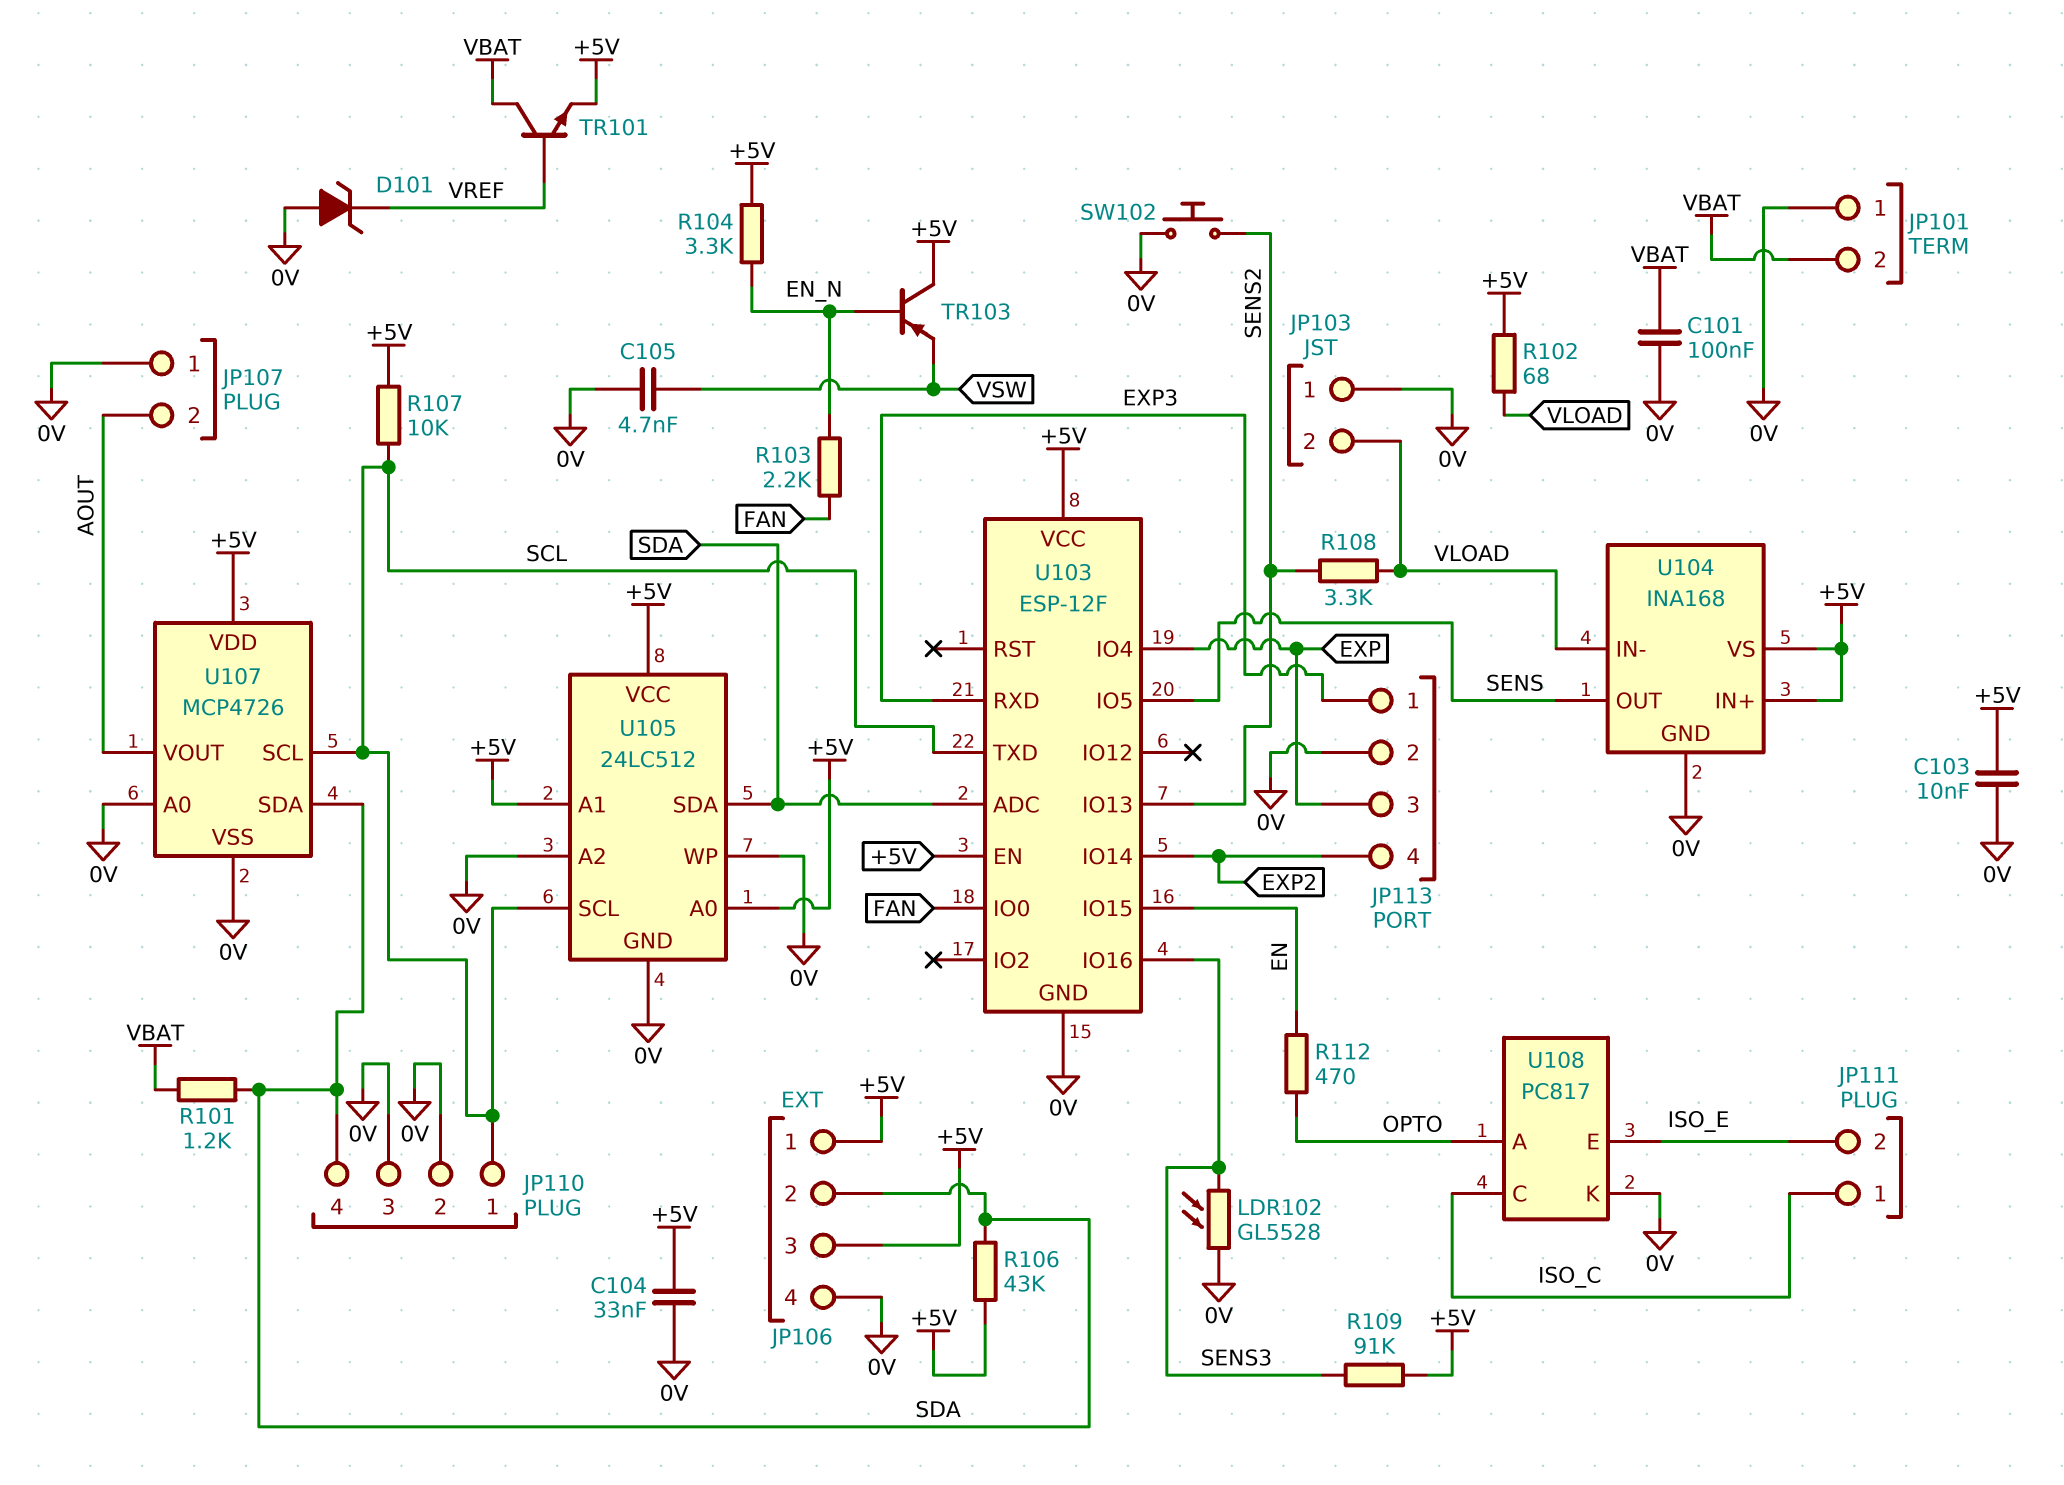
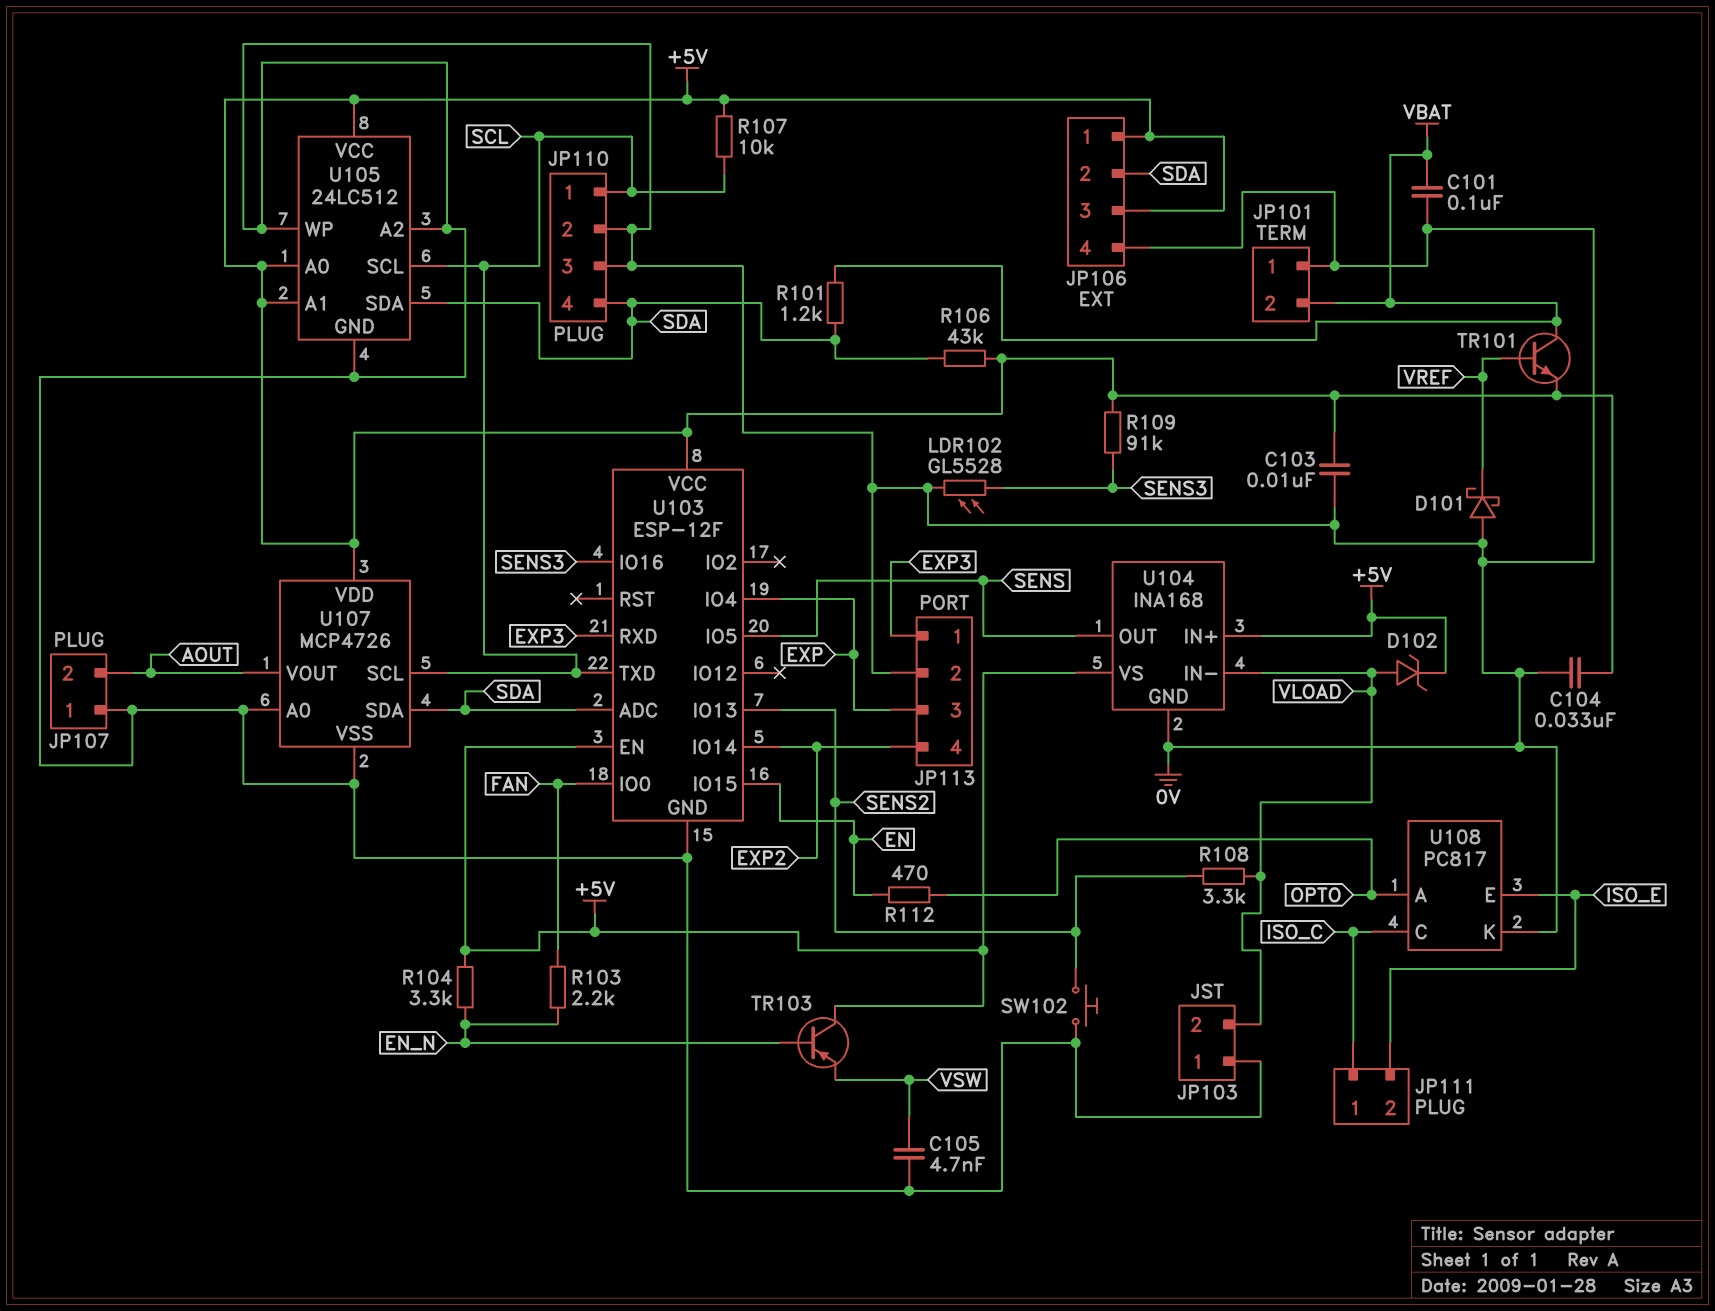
D101: zener (A 0V, K VREF) -> schottky (A 0V, K VREF)
D102: none -> zener (A VLOAD, K +5V)
R102: 68 (+5V, VLOAD) -> none

